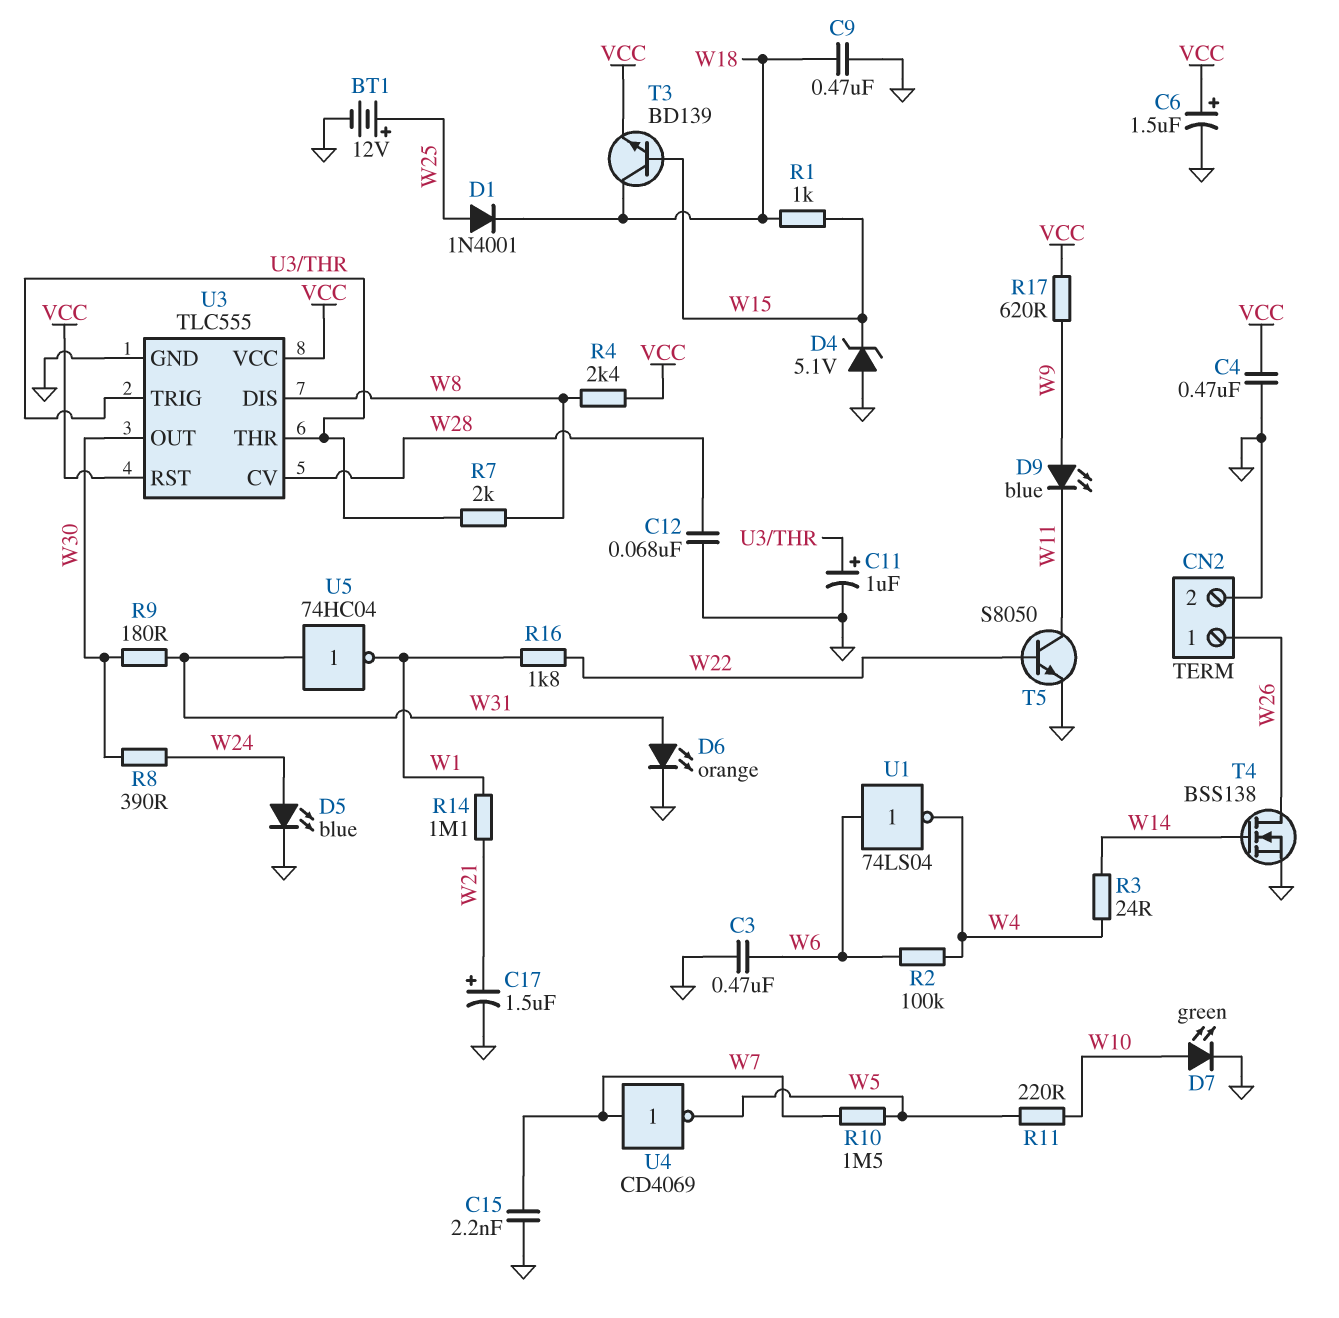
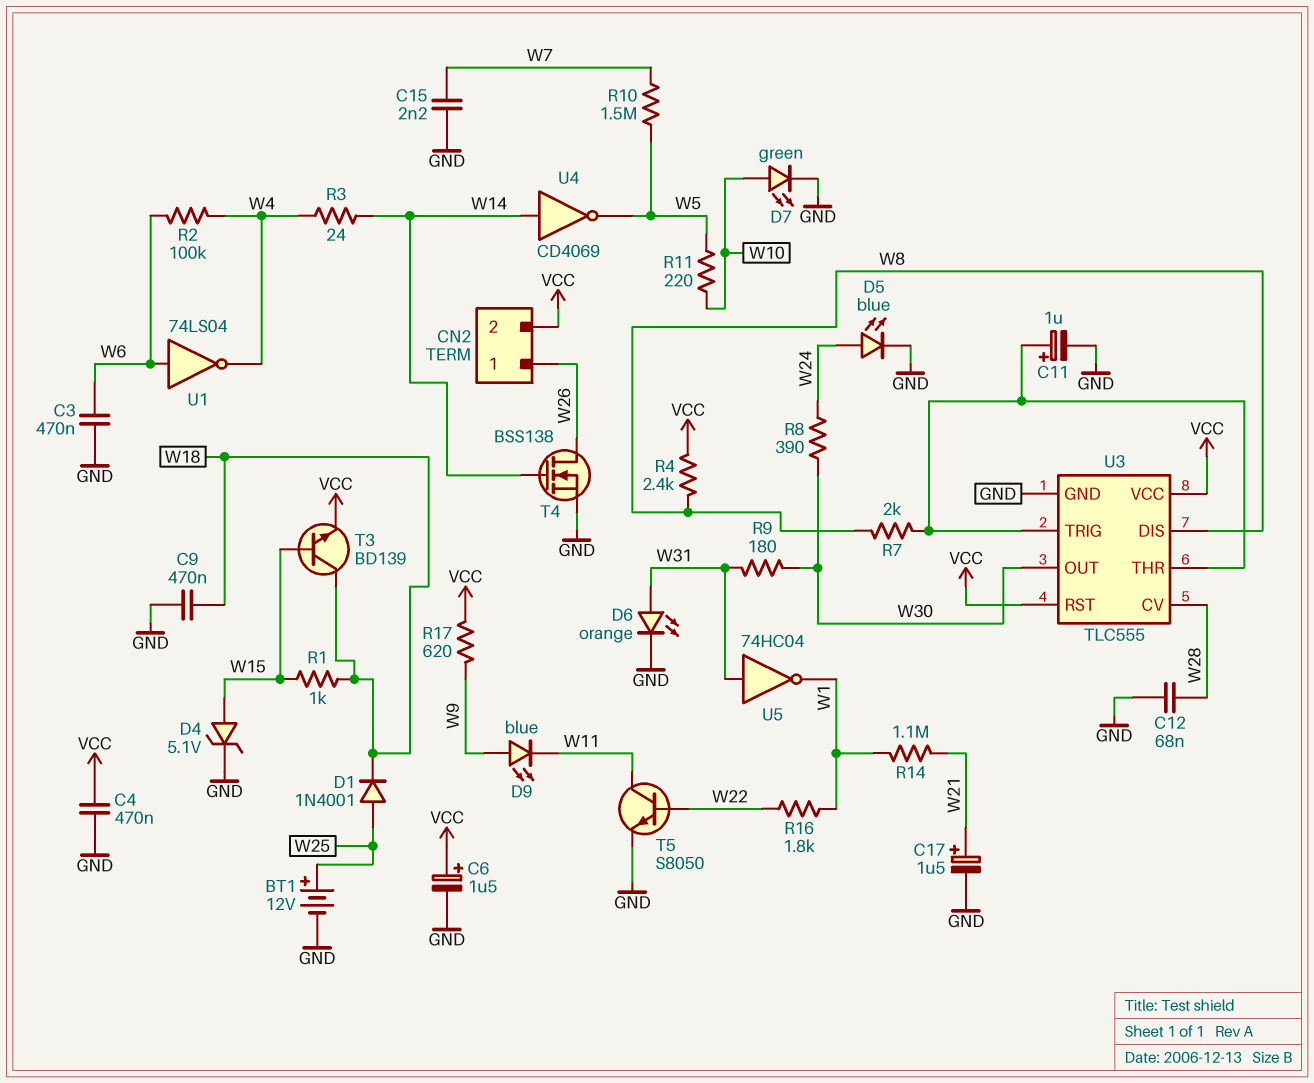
CN2 pin 2: GND -> VCC
D4: zener 5.1V (A GND, K W15) -> zener 5.1V (A W15, K GND)
U4: NOT CD4069 (in W7, out W5) -> NOT CD4069 (in W14, out W5)

